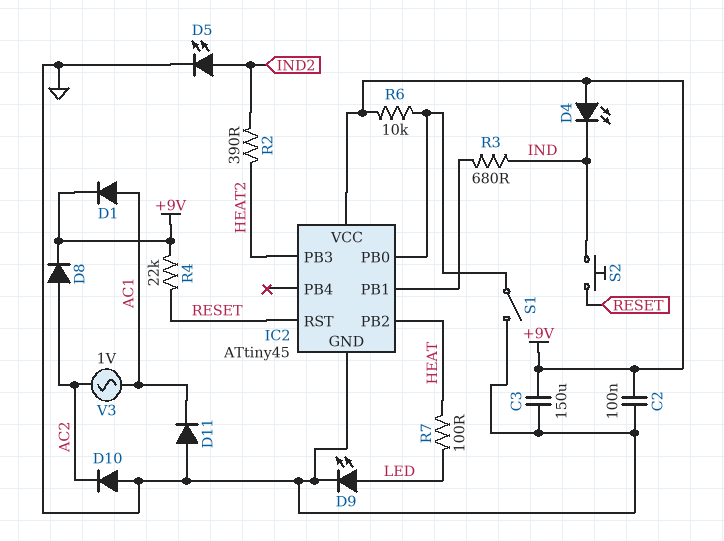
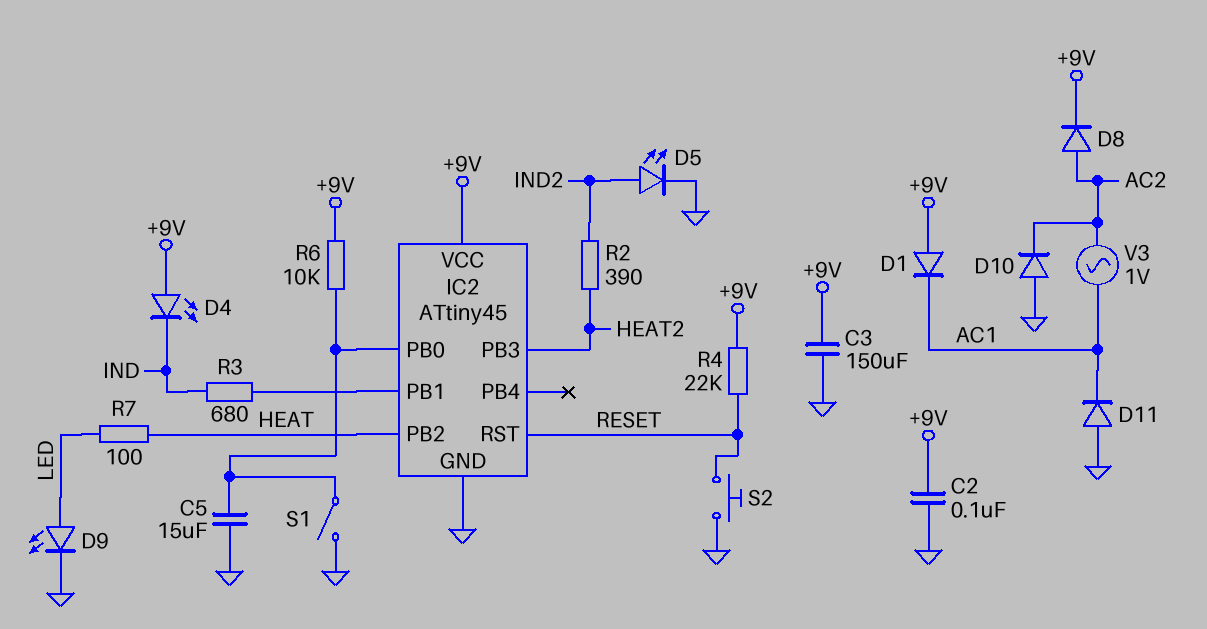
C5: none -> 15uF (GND, IC2/PB0)
D1: diode (A AC1, K +9V) -> diode (A +9V, K AC1)
S2: button (IND, RESET) -> button (GND, RESET)

